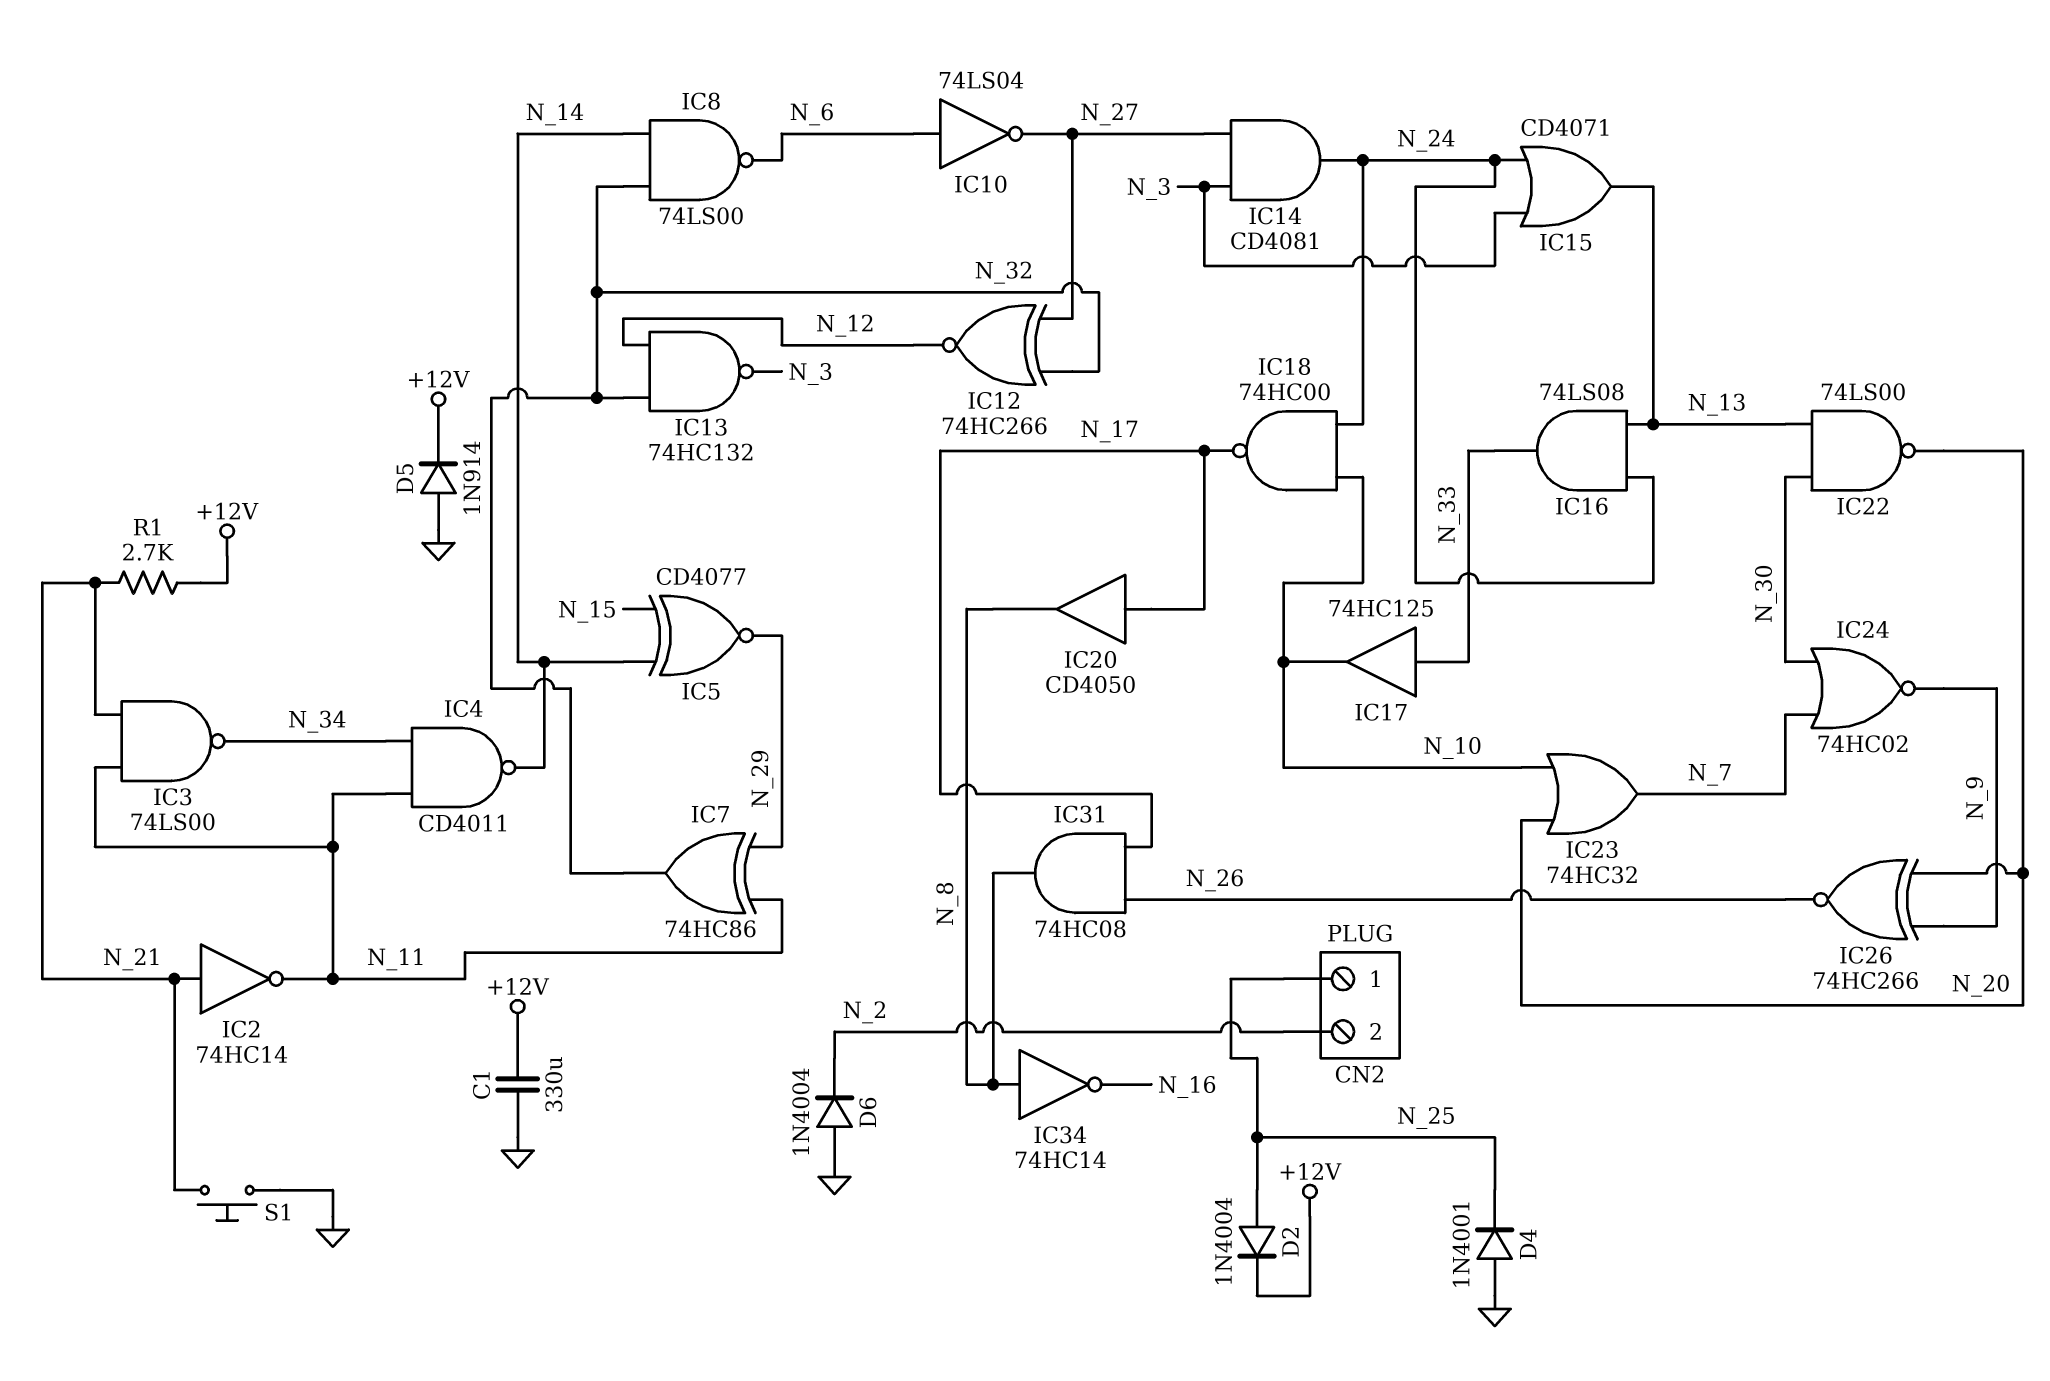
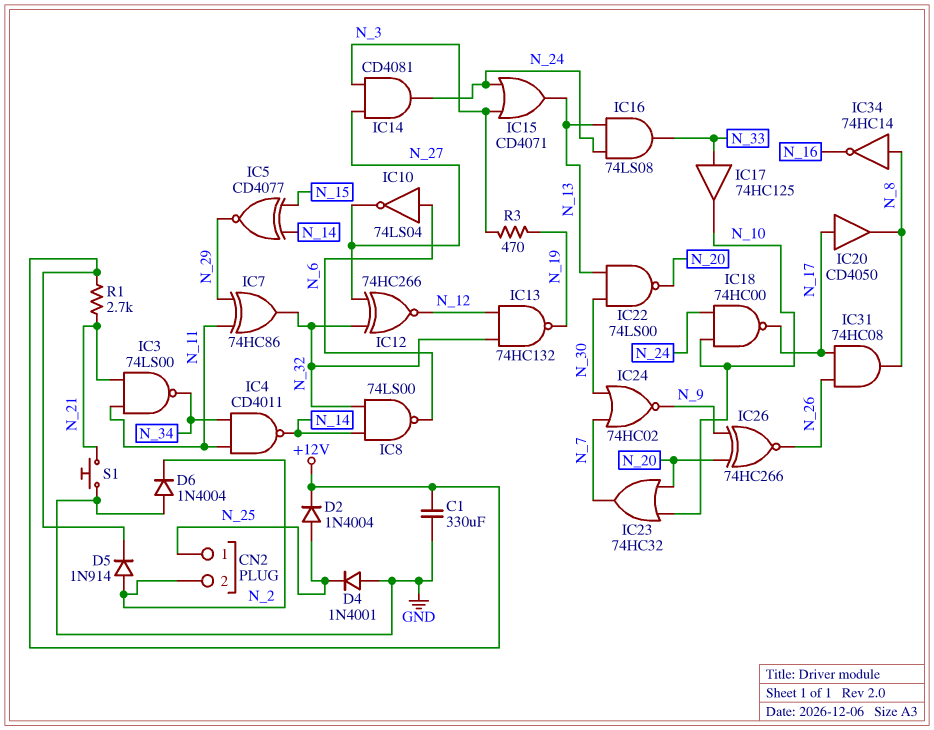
D5: diode 1N914 (A GND, K +12V) -> diode 1N914 (A N_2, K +12V)
IC2: NOT 74HC14 (in N_21, out N_11) -> none
IC13: NAND 74HC132 (in N_12, in N_32, out N_3) -> NAND 74HC132 (in N_12, in N_32, out N_19)
R3: none -> 470 (N_3, N_19)

